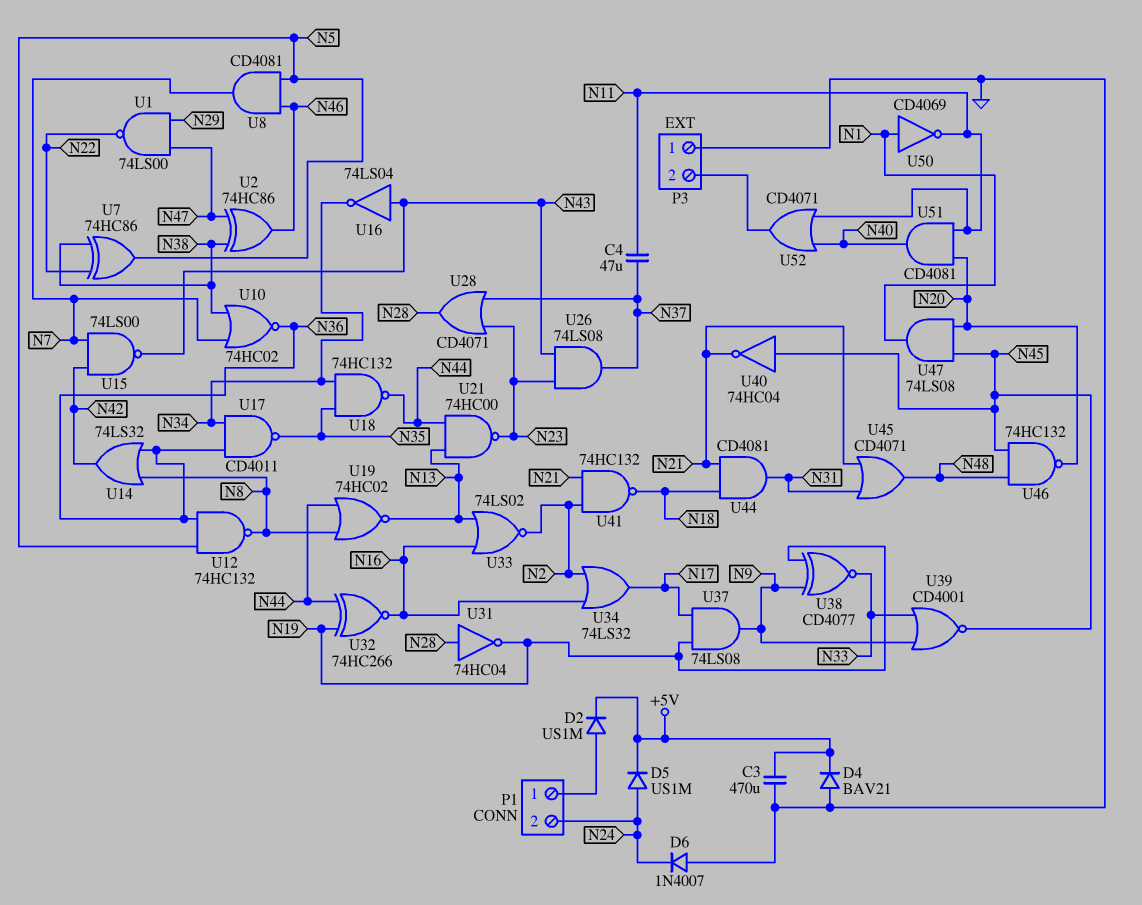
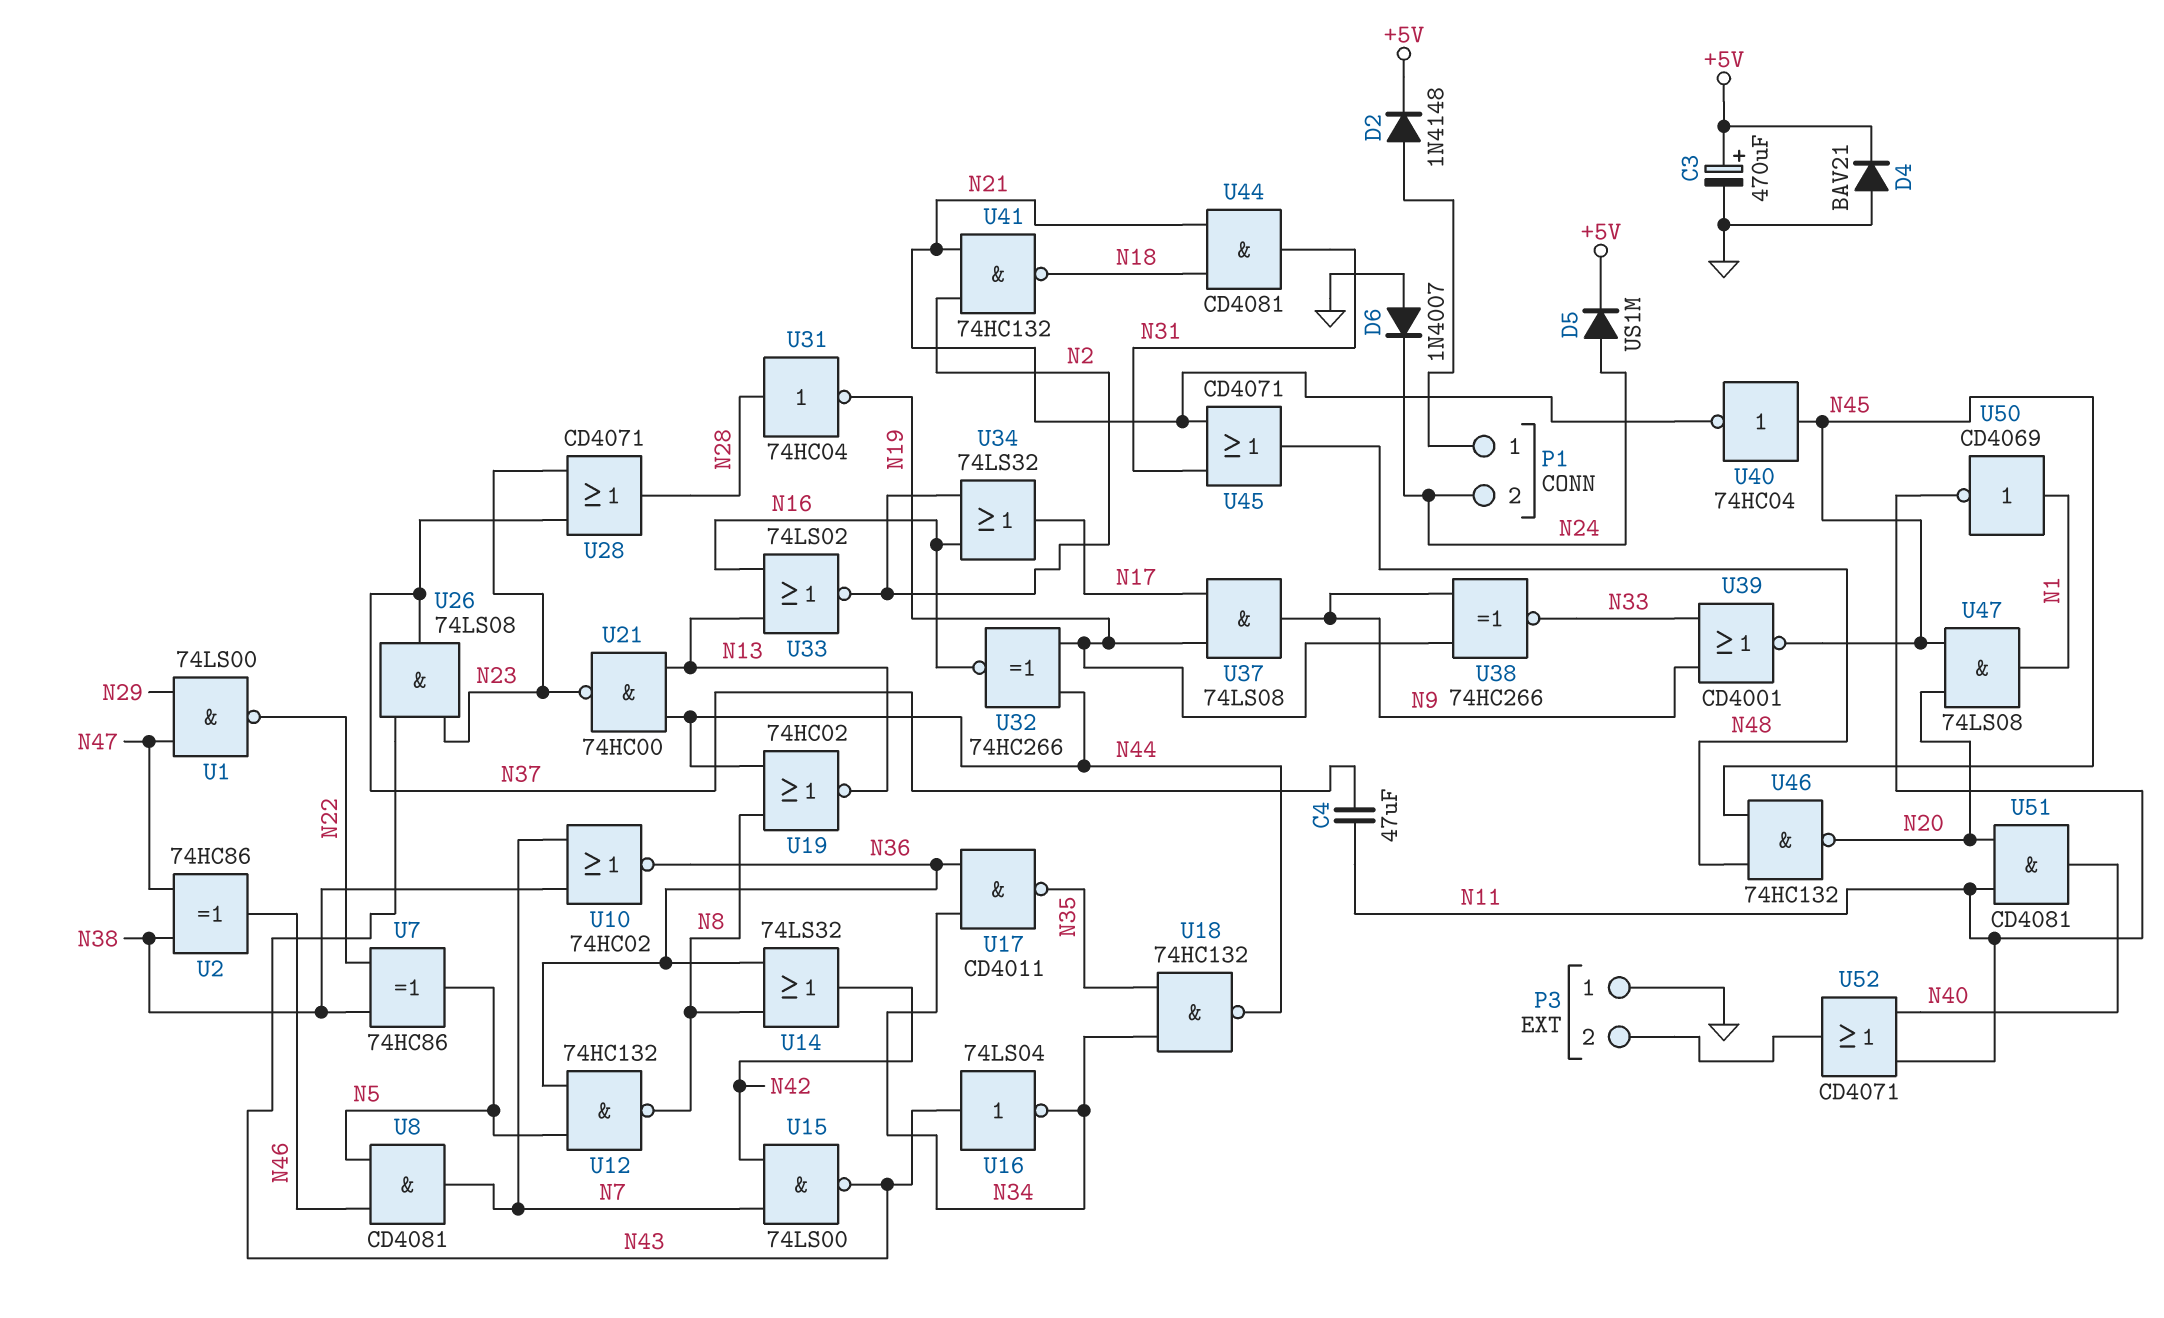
C3: 470uF (+5V, GND) -> 470uF (plus +5V, minus GND)
D2: diode US1M (A P1/1, K +5V) -> diode 1N4148 (A P1/1, K +5V)
U38: XNOR CD4077 (in N9, in N19, out N33) -> XNOR 74HC266 (in N9, in N19, out N33)

